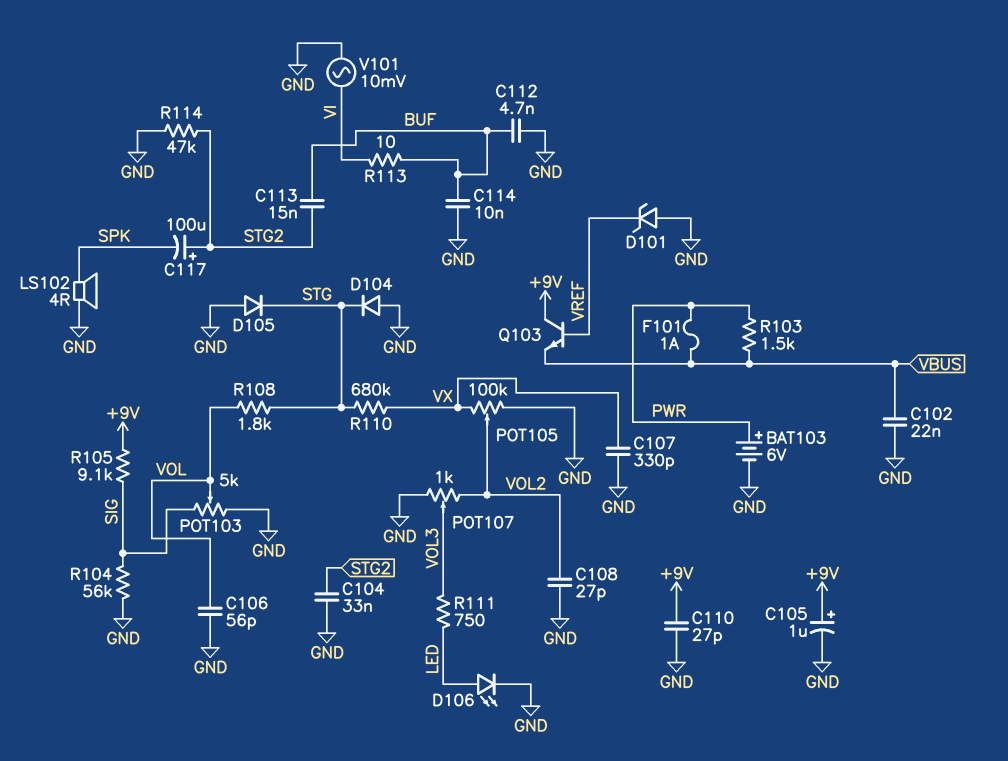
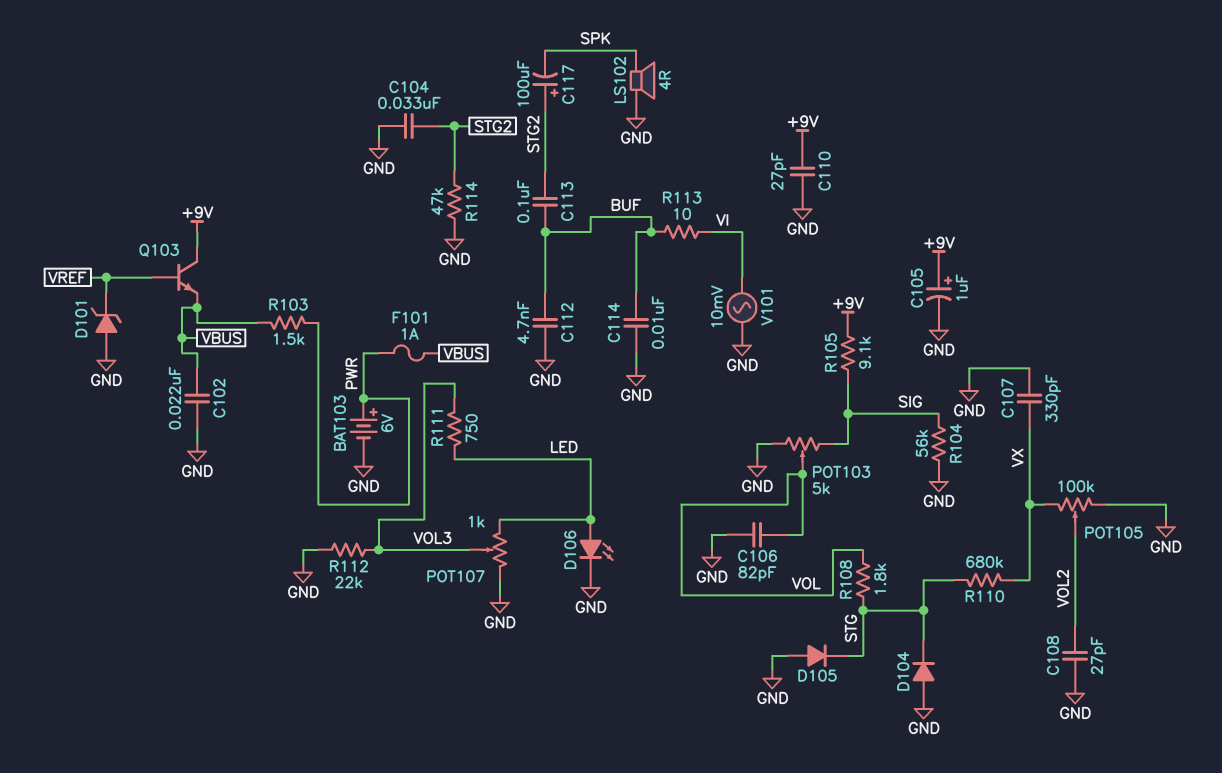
C106: 56pF (GND, VOL) -> 82pF (GND, VOL)
C113: 15nF (BUF, STG2) -> 100nF (BUF, STG2)
POT107: 1k (GND, VOL2, wiper VOL3) -> 1k (GND, LED, wiper VOL3)
R112: none -> 22k (GND, VOL3)

